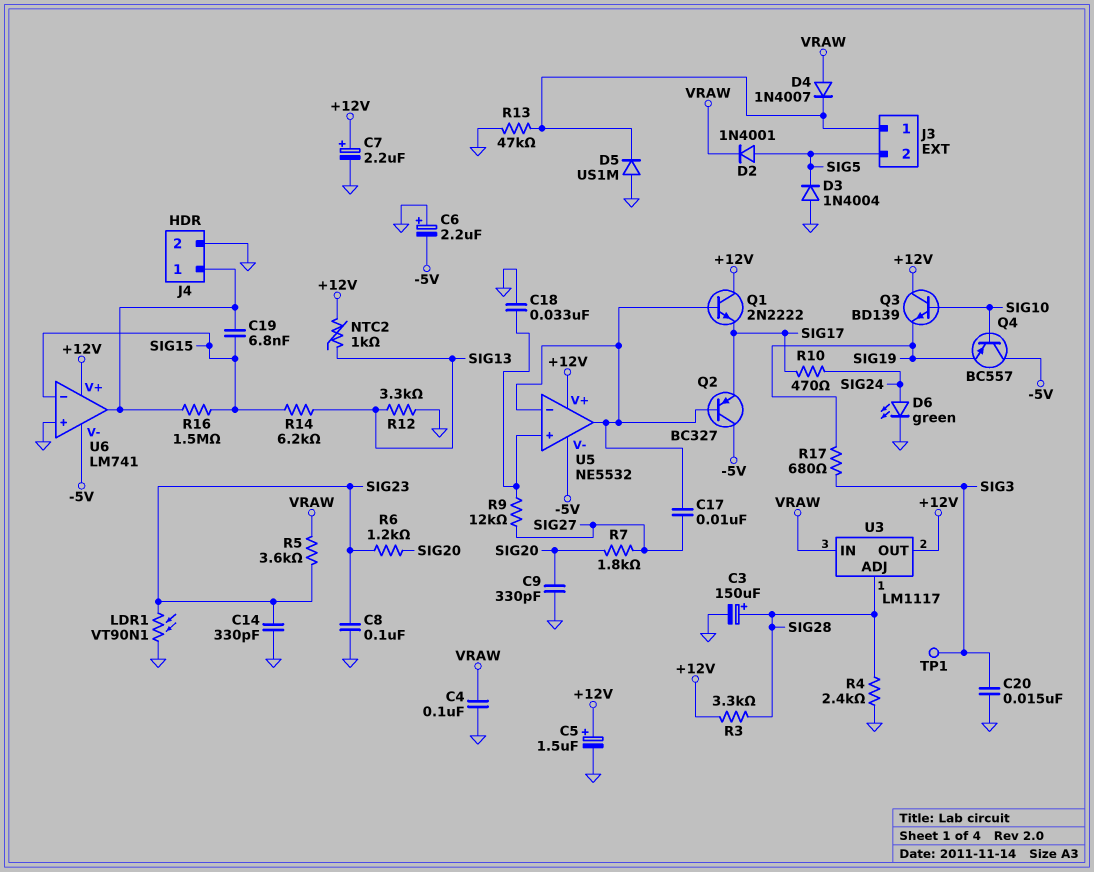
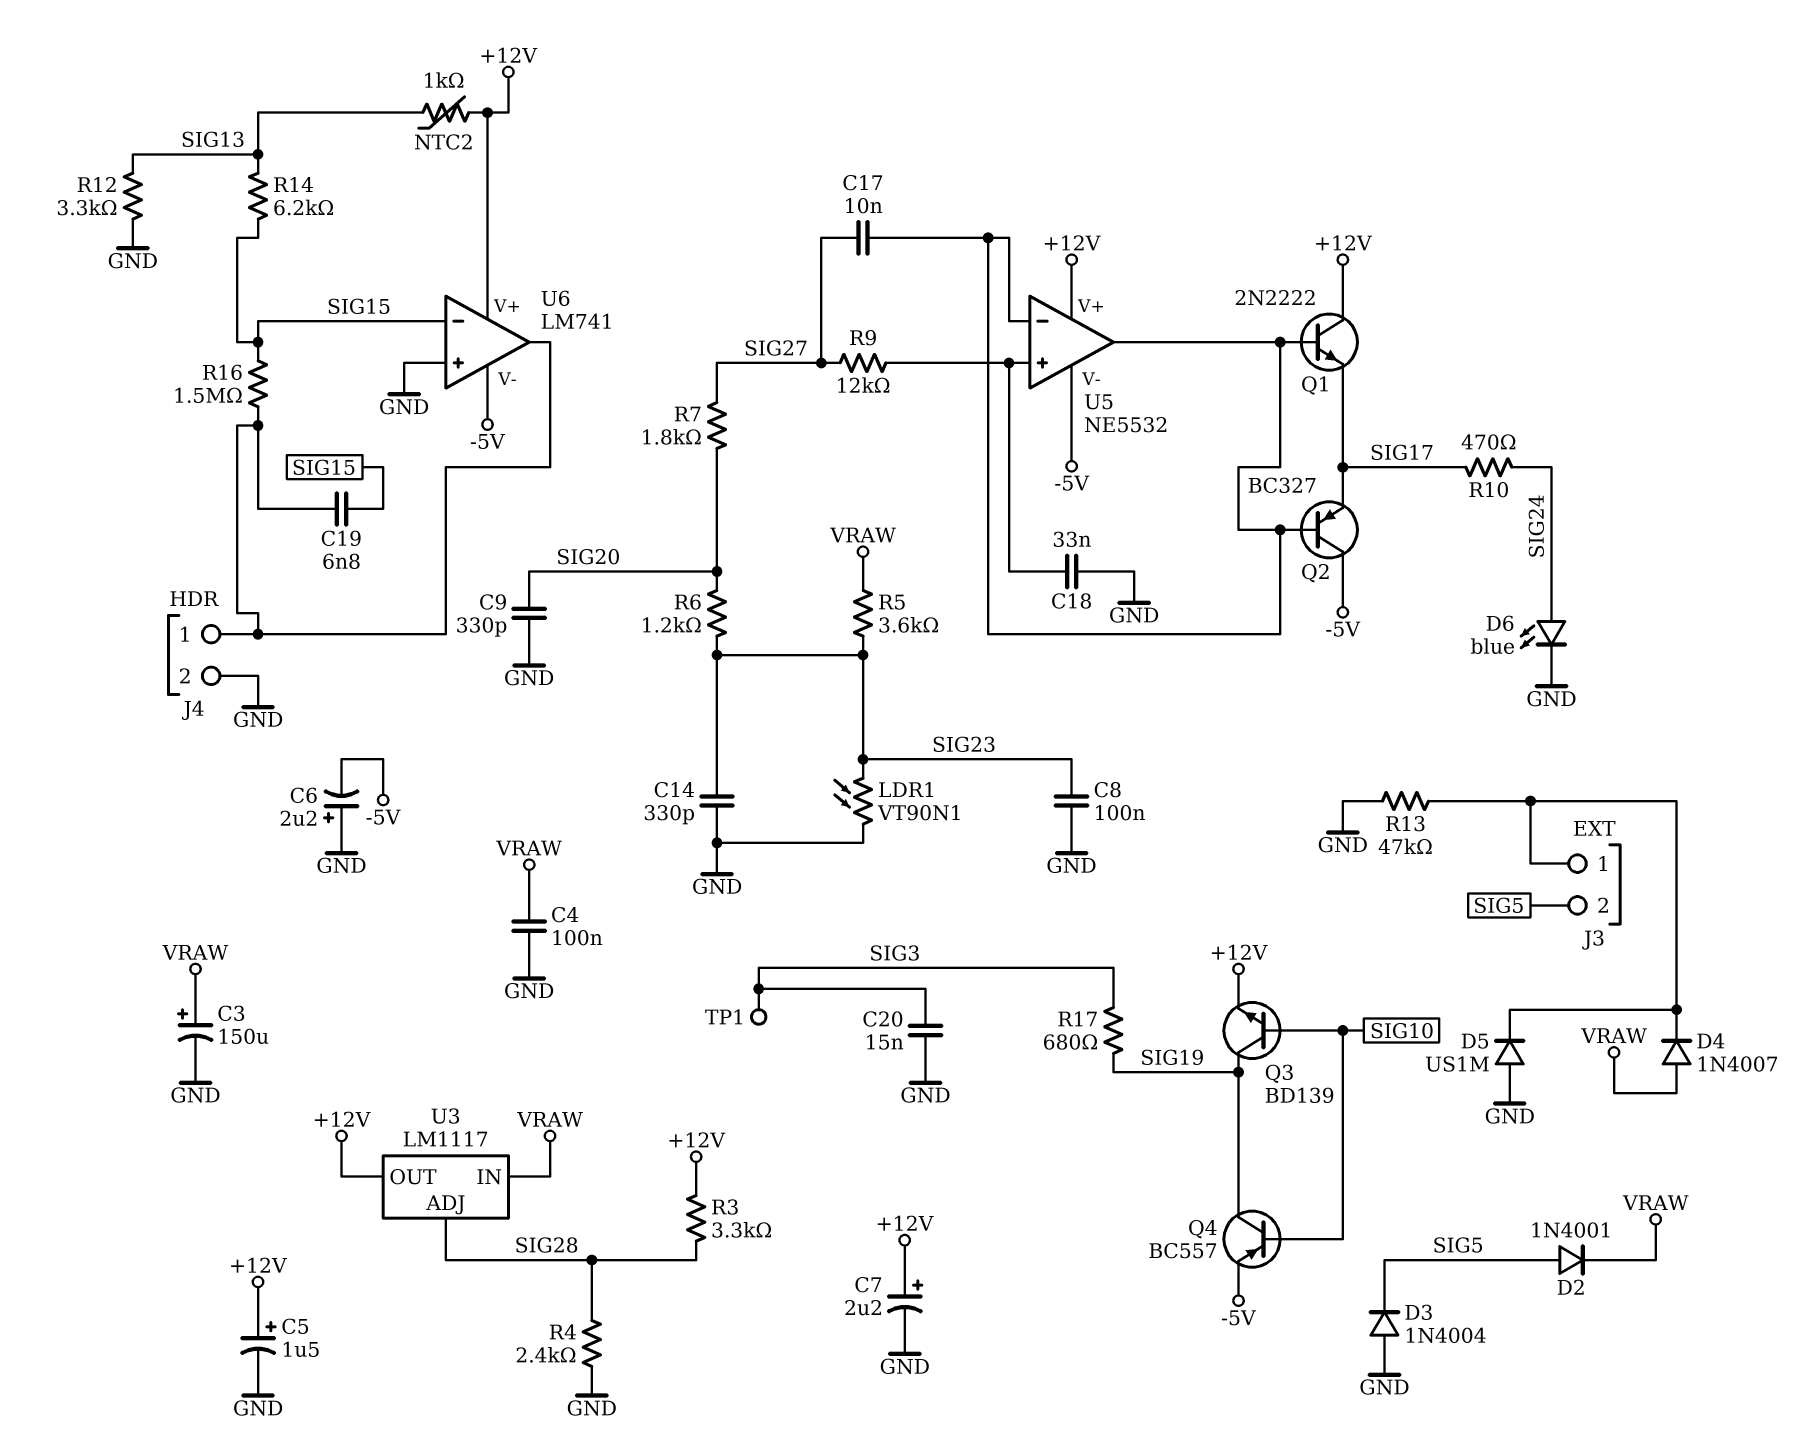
C3: 150uF (plus SIG28, minus GND) -> 150uF (plus VRAW, minus GND)
D6: LED green (A SIG24, K GND) -> LED blue (A SIG24, K GND)
Q3: NPN BD139 (B SIG10, C +12V, E SIG19) -> NPN BD139 (B SIG10, C SIG19, E +12V)
Q4: PNP BC557 (B SIG10, C -5V, E SIG19) -> PNP BC557 (B SIG10, C SIG19, E -5V)

